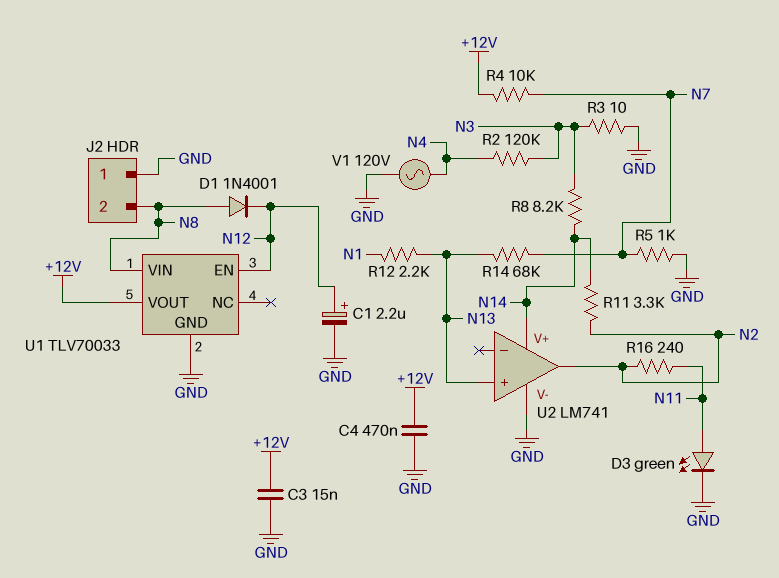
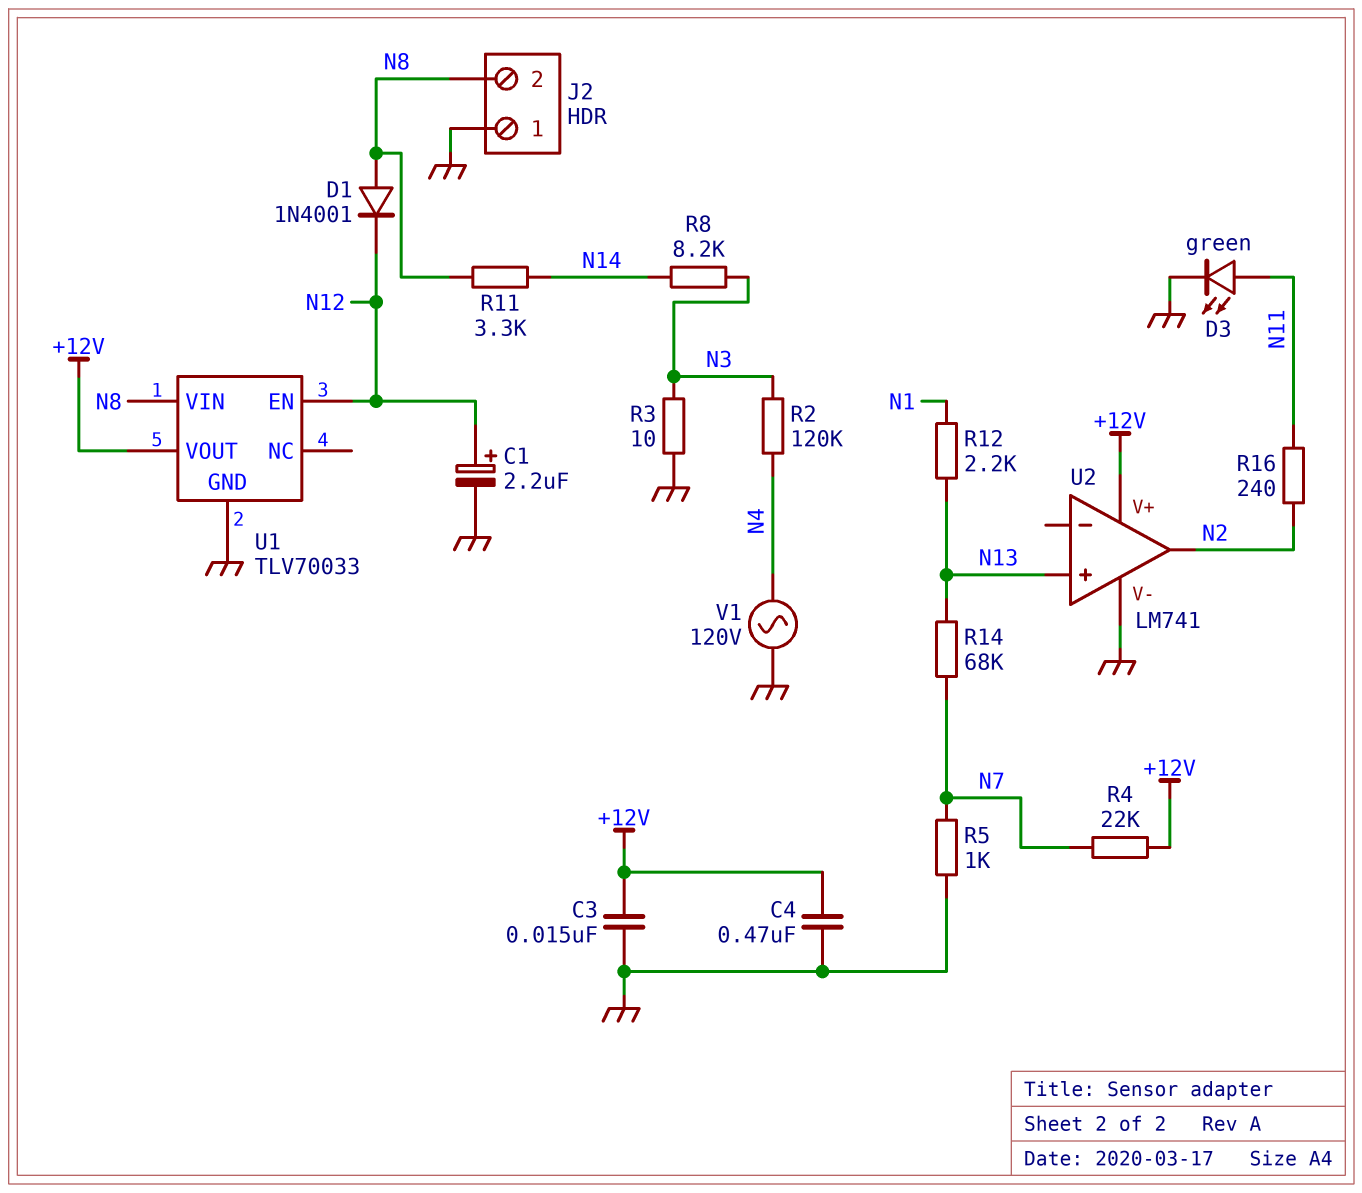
R4: 10k (+12V, N7) -> 22k (+12V, N7)
R11: 3.3k (N2, N14) -> 3.3k (N8, N14)
U2 pin V+: N14 -> +12V

